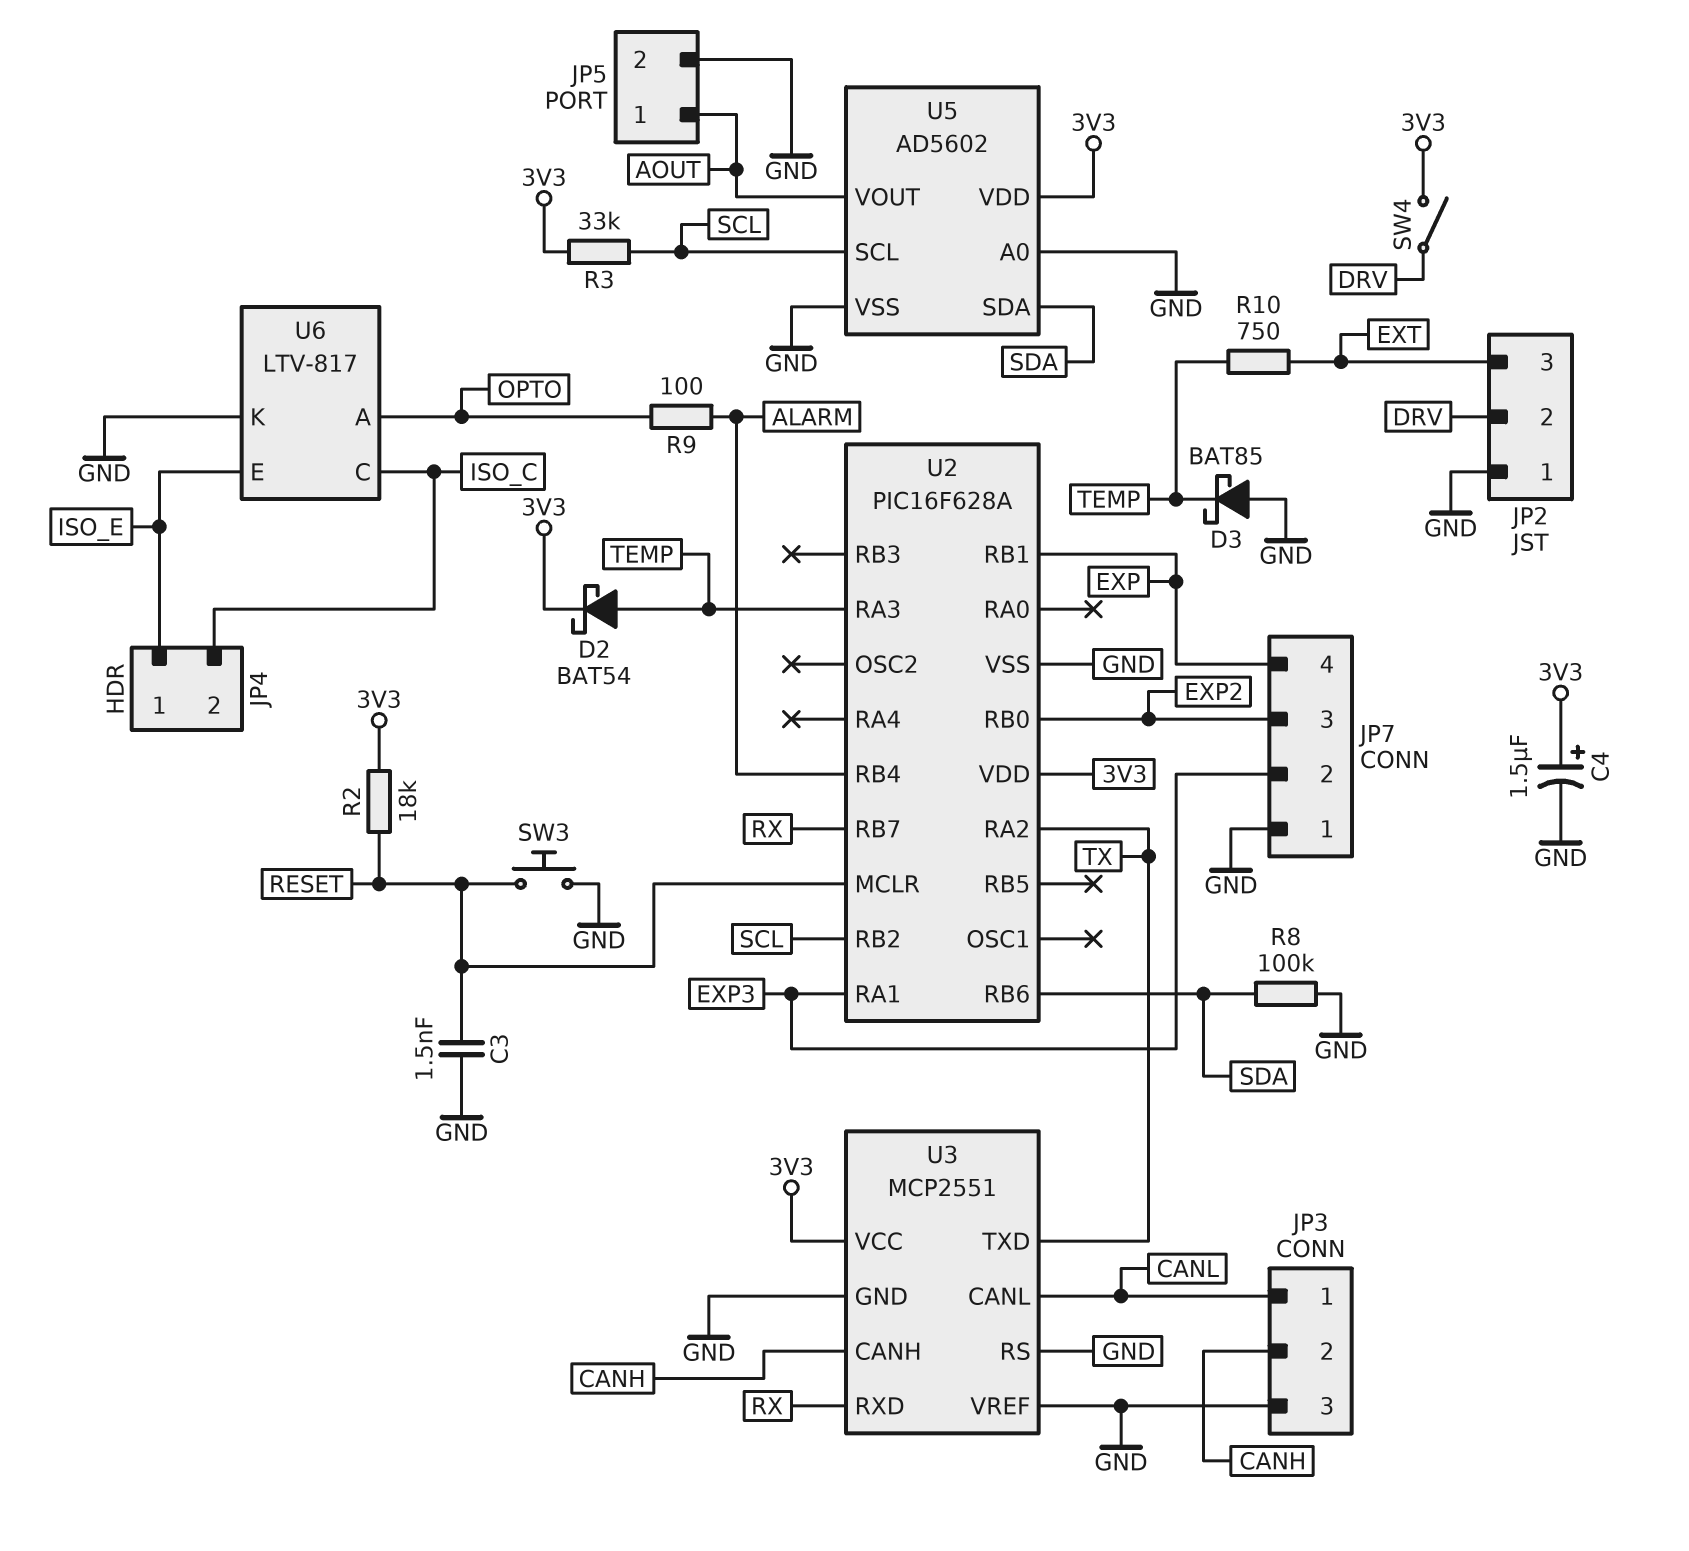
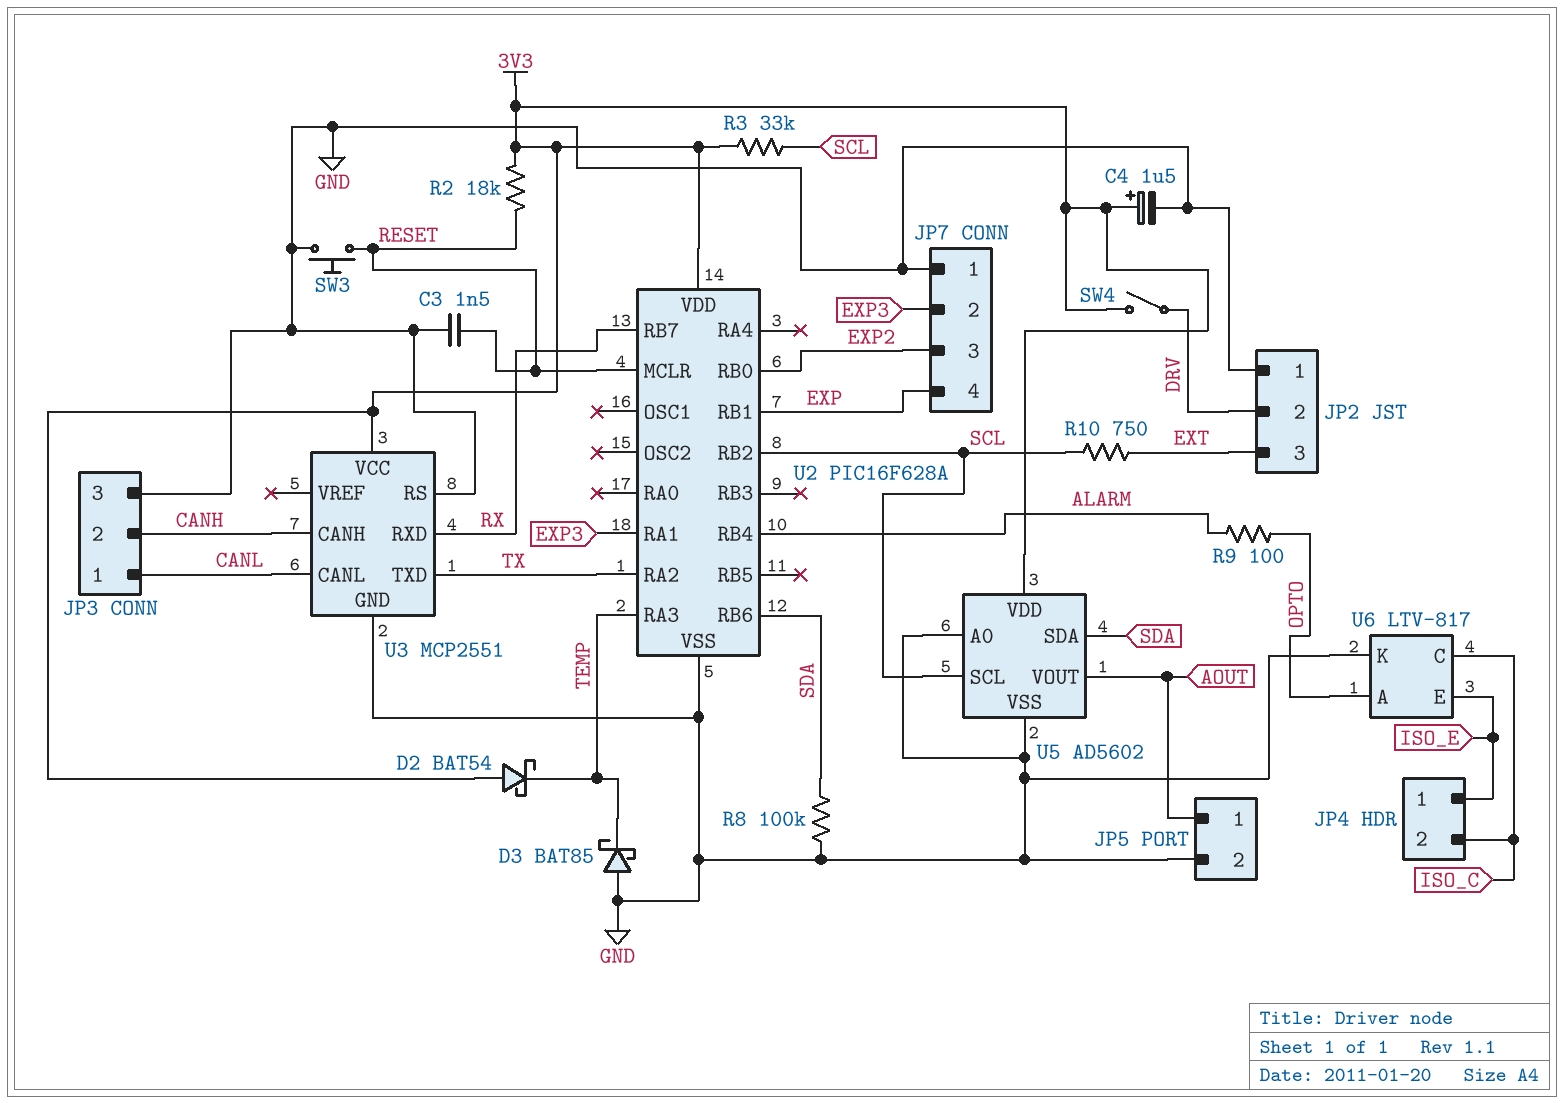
D2: schottky BAT54 (A TEMP, K 3V3) -> schottky BAT54 (A 3V3, K TEMP)
R10: 750 (EXT, TEMP) -> 750 (EXT, SCL)
U3 pin VREF: GND -> none

